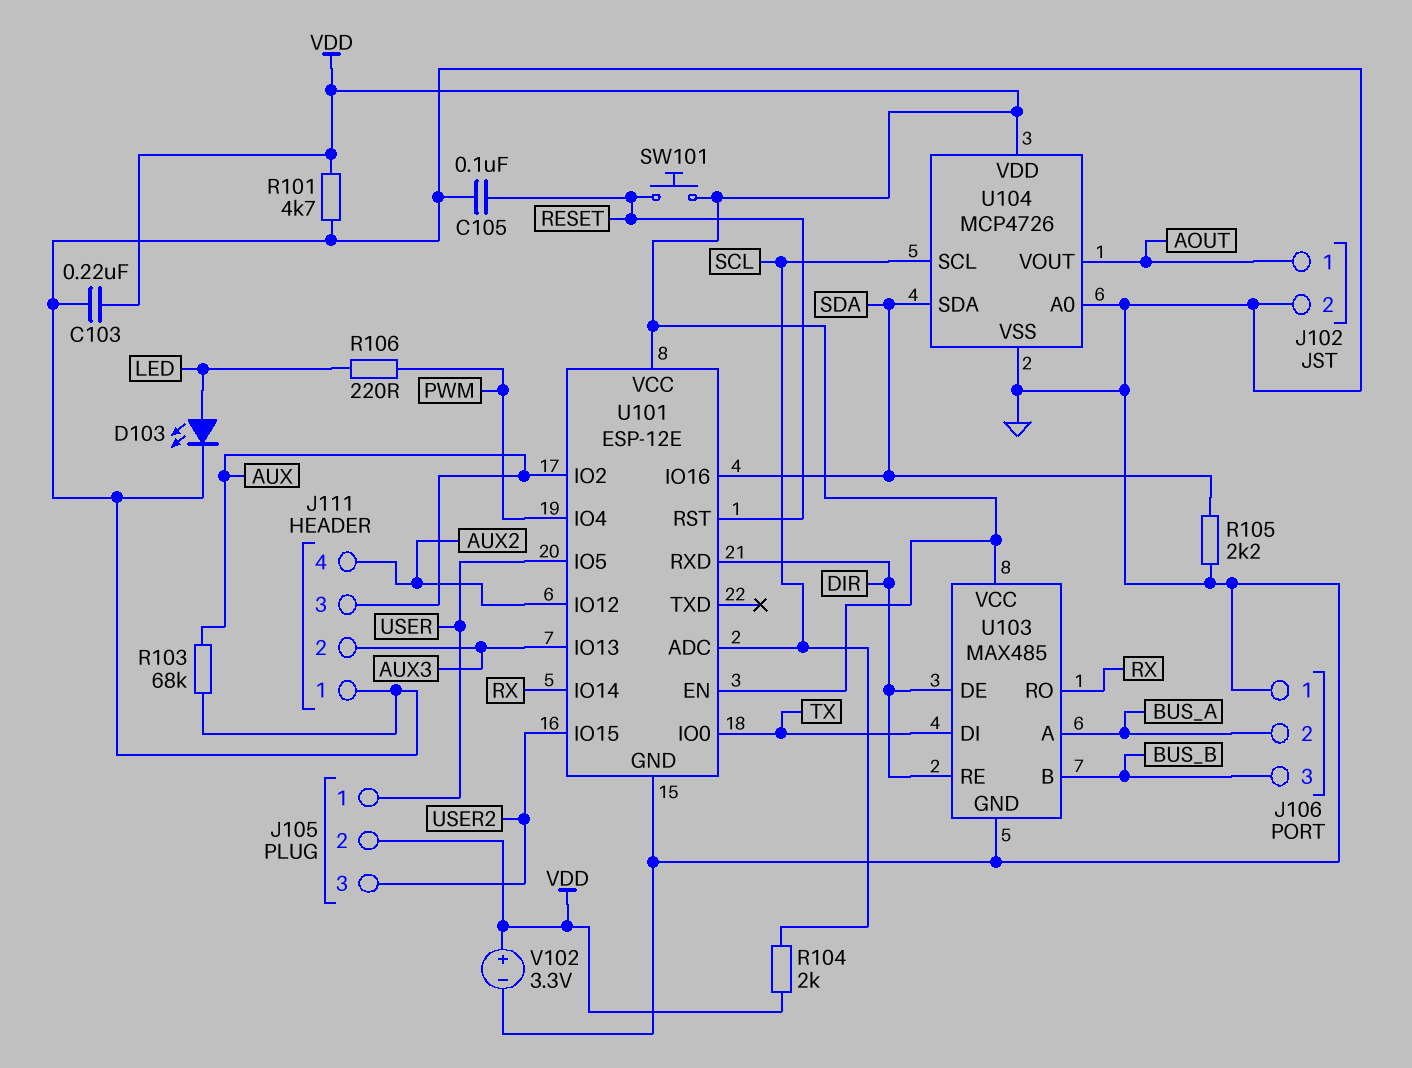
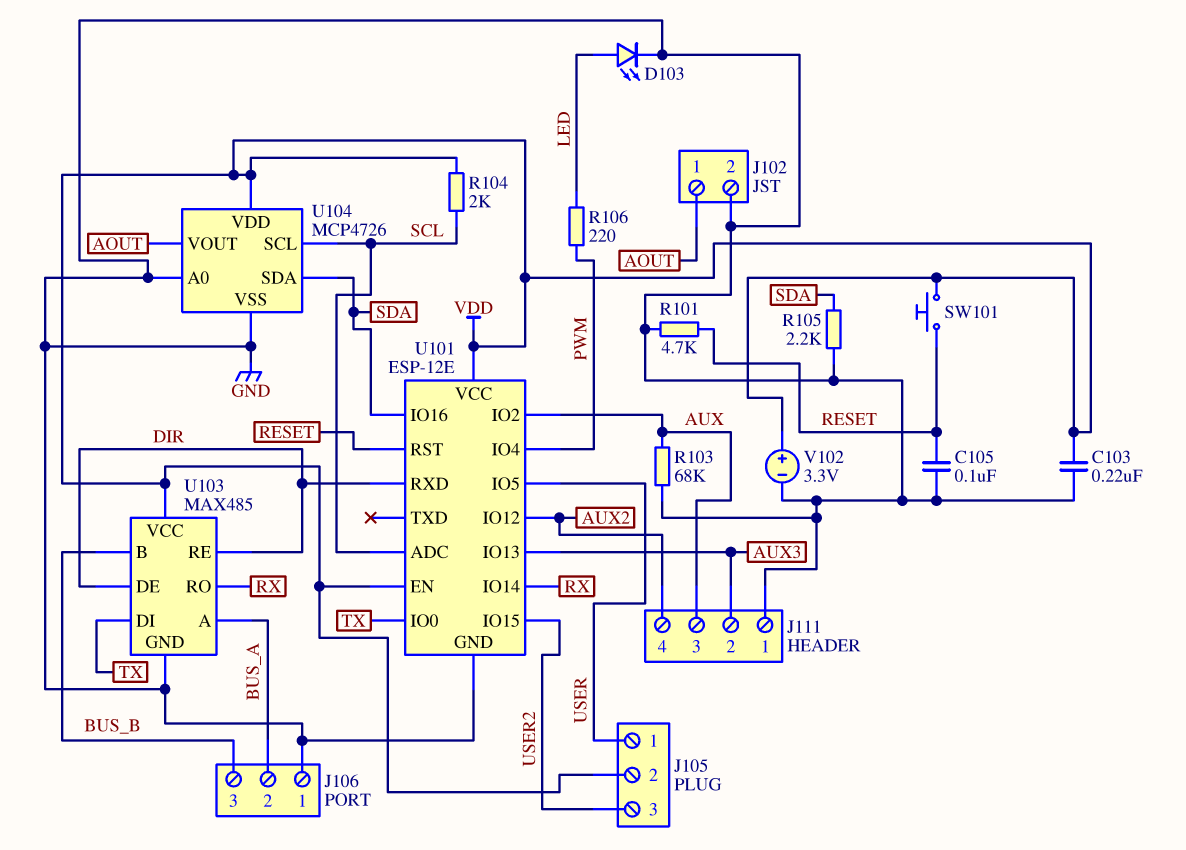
R101: 4.7k (GND, VDD) -> 4.7k (GND, RESET)

